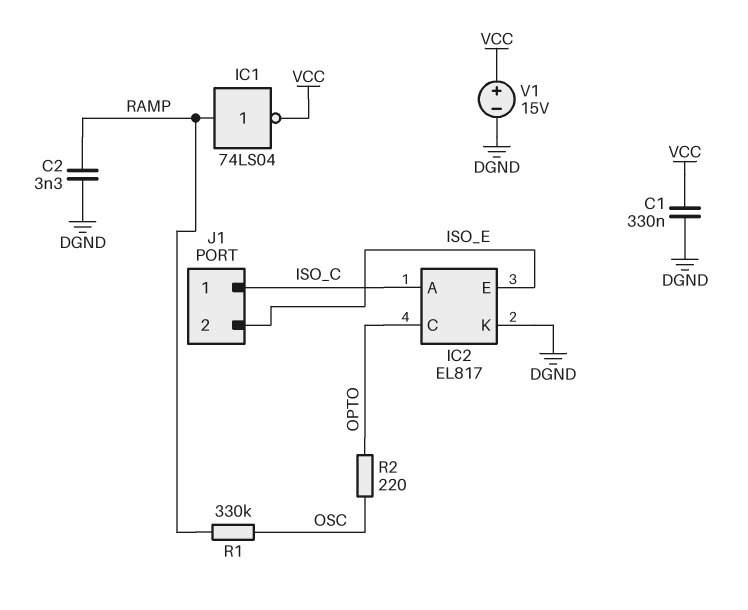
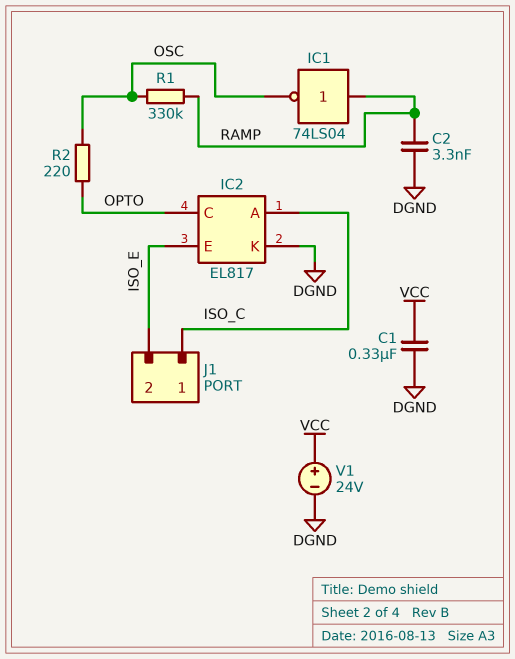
IC1: NOT 74LS04 (in RAMP, out VCC) -> NOT 74LS04 (in RAMP, out OSC)
V1: 15V (plus VCC, minus DGND) -> 24V (plus VCC, minus DGND)

